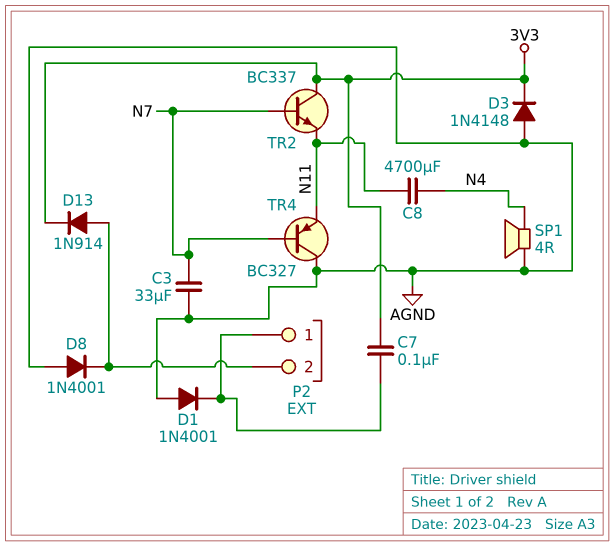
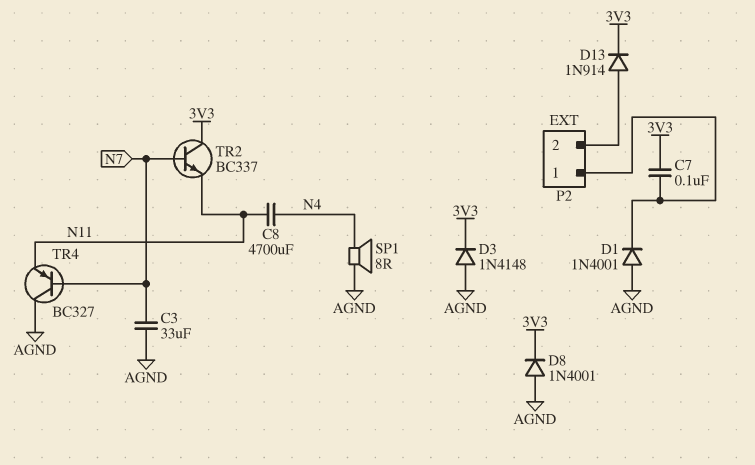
D8: diode 1N4001 (A AGND, K P2/2) -> diode 1N4001 (A AGND, K 3V3)
SP1: speaker 4R (AGND, N4) -> speaker 8R (AGND, N4)

